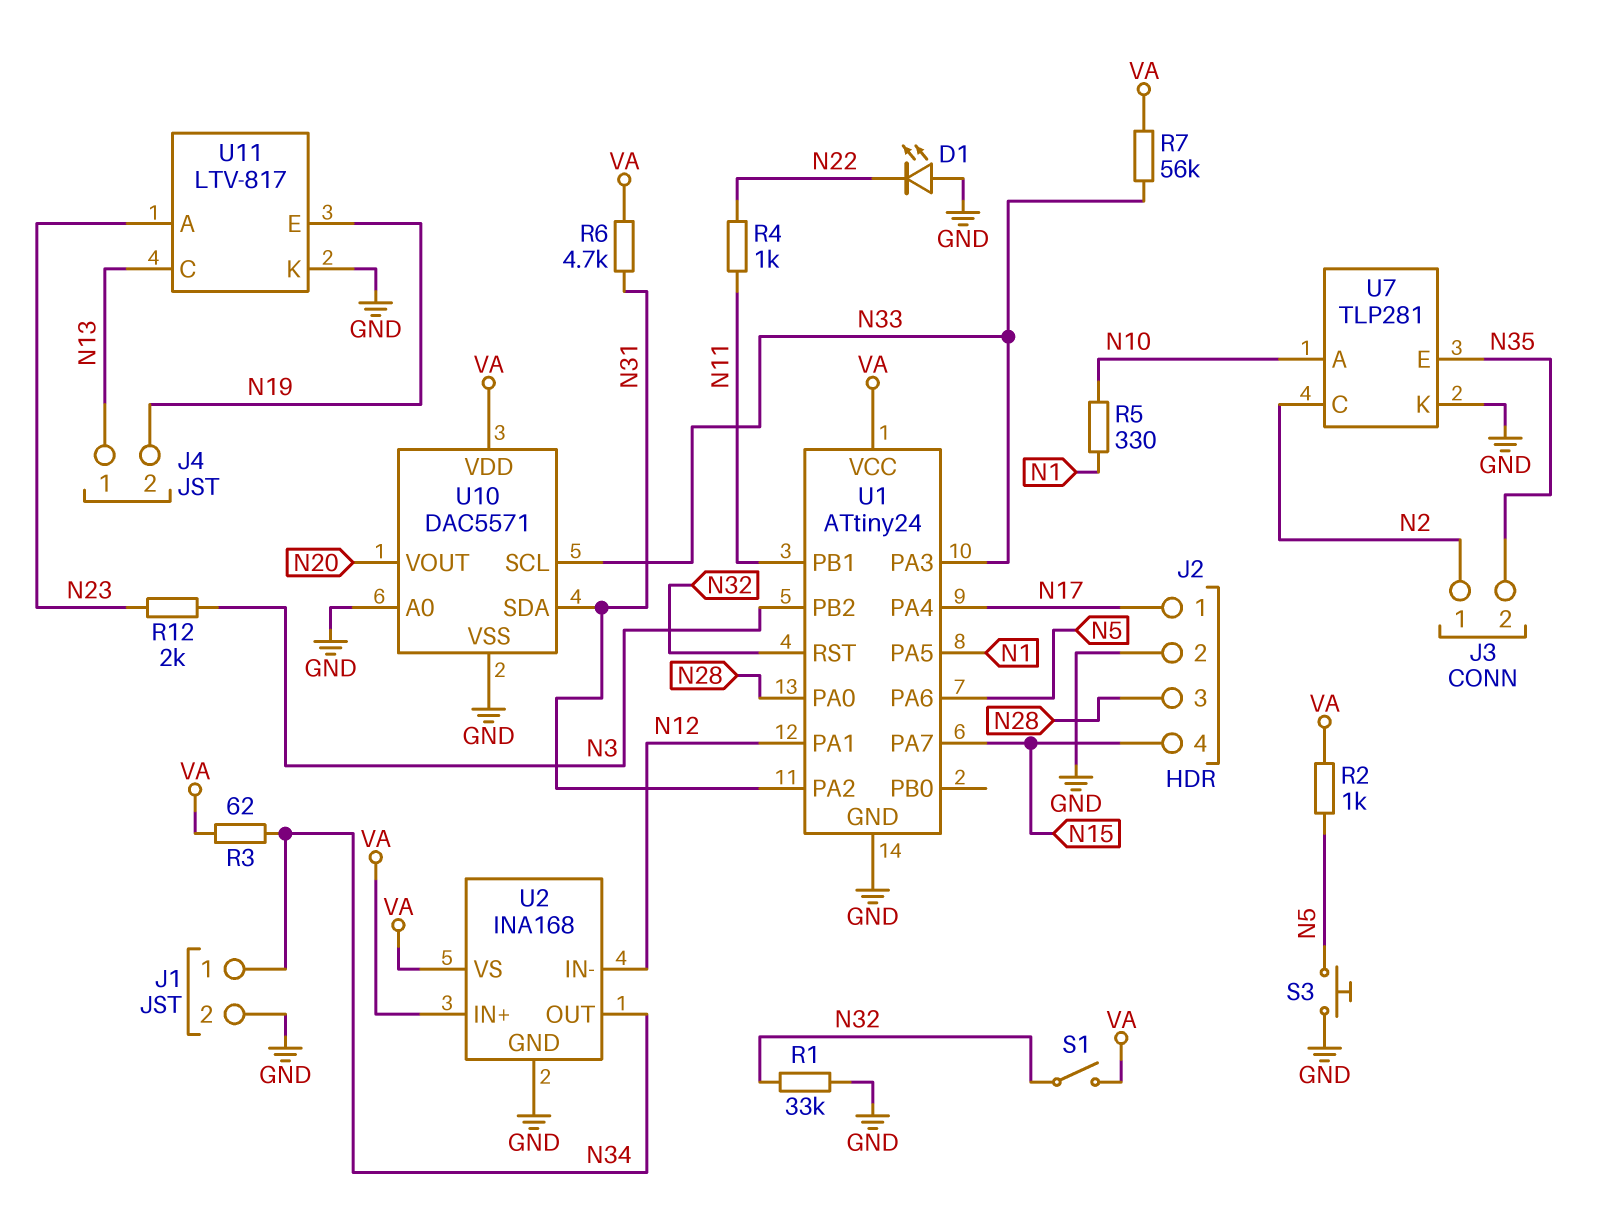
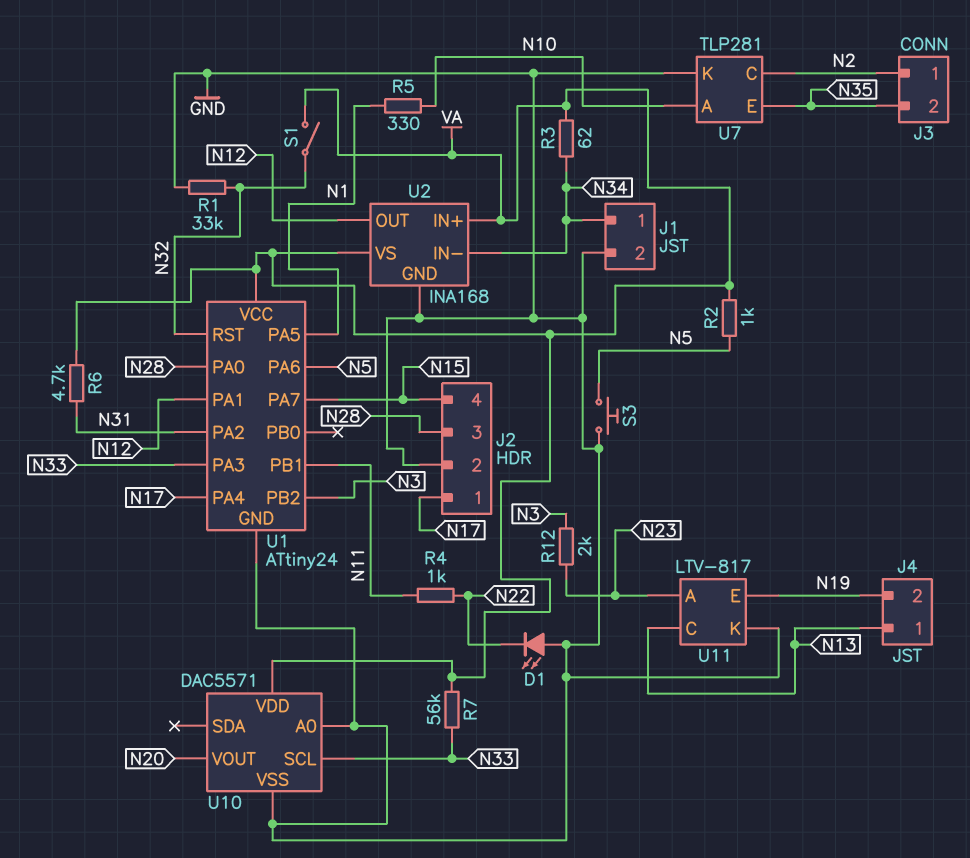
U2 pin IN-: N12 -> N34
U2 pin OUT: N34 -> N12
U10 pin SDA: N31 -> none

